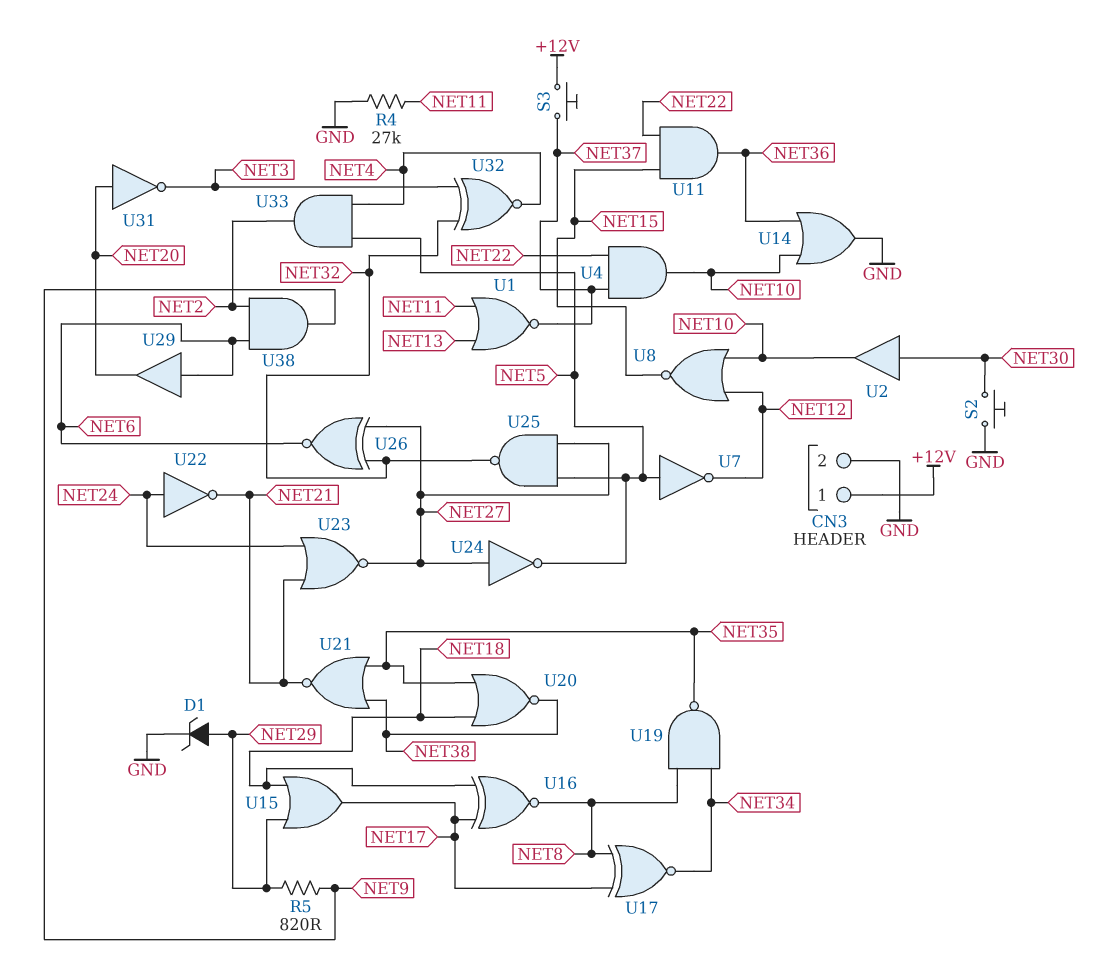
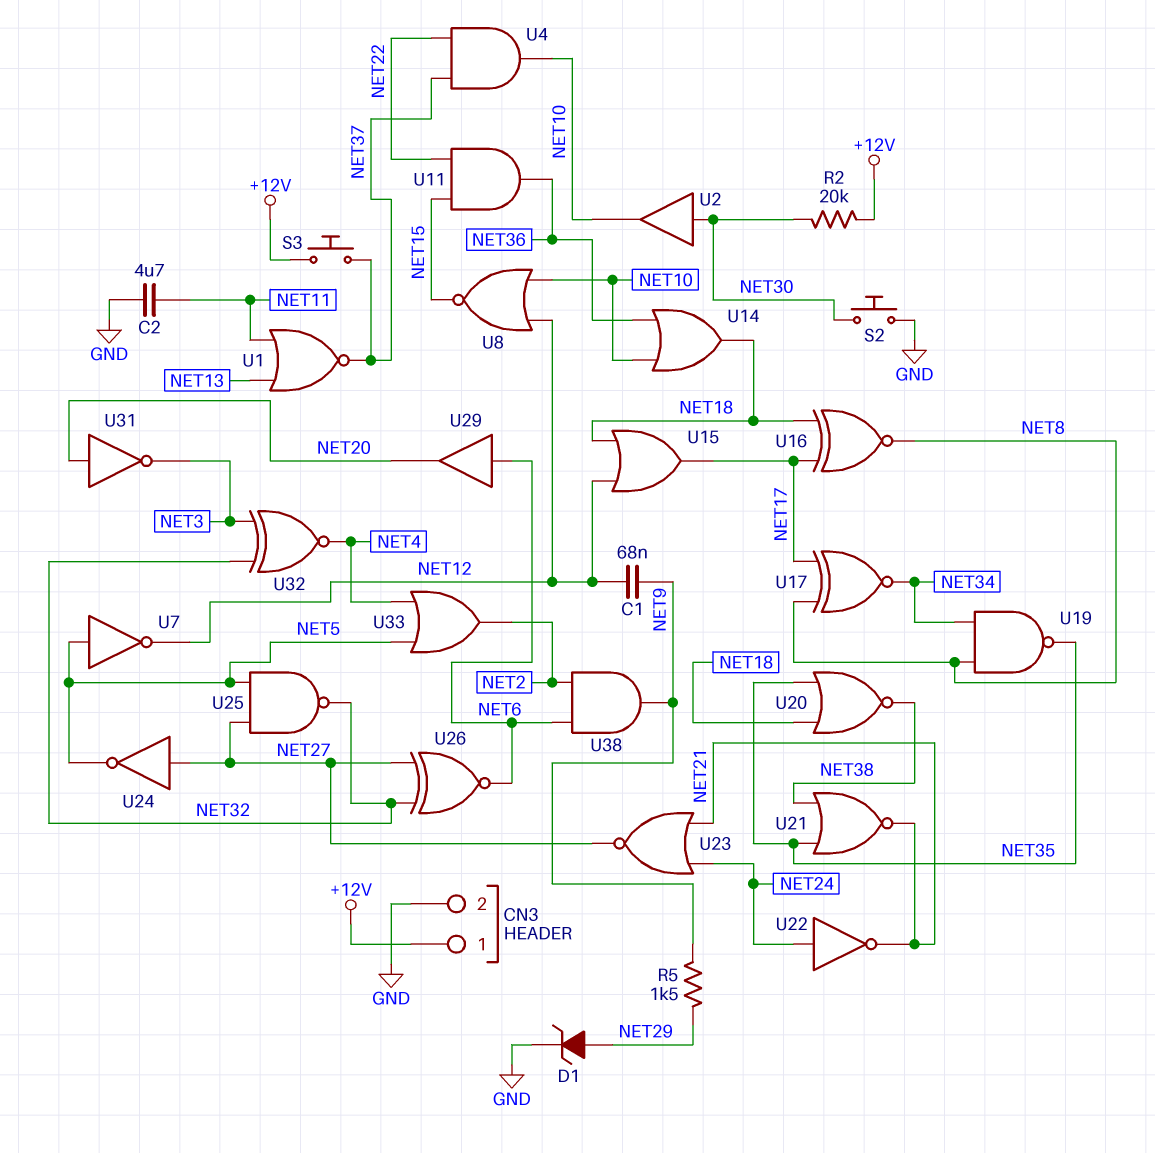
C1: none -> 68nF (NET9, NET12)
C2: none -> 4.7uF (GND, NET11)
R2: none -> 20k (+12V, NET30)
R4: 27k (GND, NET11) -> none
R5: 820 (NET9, NET29) -> 1.5k (NET9, NET29)
U14: OR (in NET10, in NET36, out GND) -> OR (in NET10, in NET36, out NET18)
U15: OR (in NET18, in NET29, out NET17) -> OR (in NET12, in NET18, out NET17)
U33: AND (in NET4, in NET5, out NET2) -> OR (in NET4, in NET5, out NET2)

